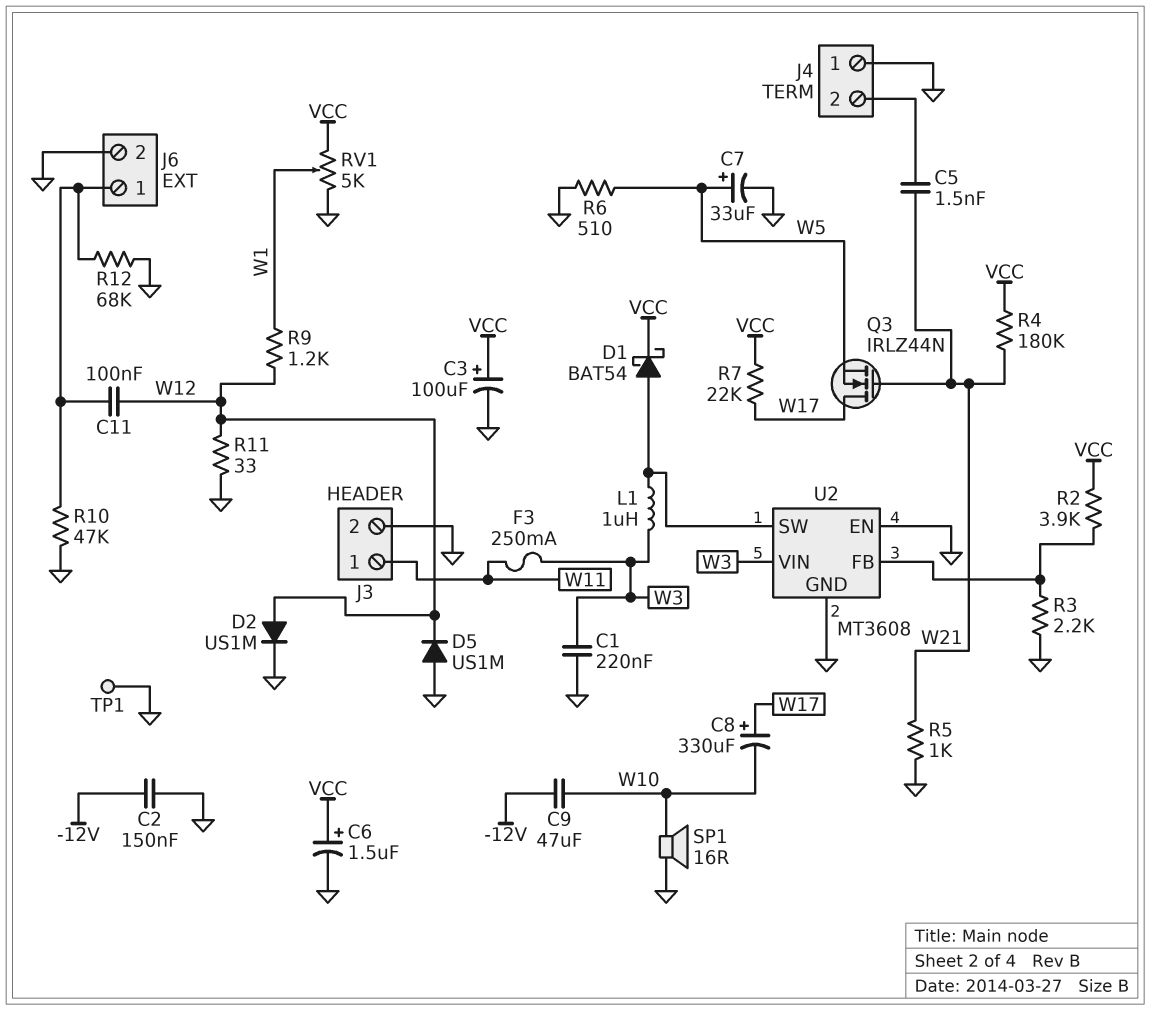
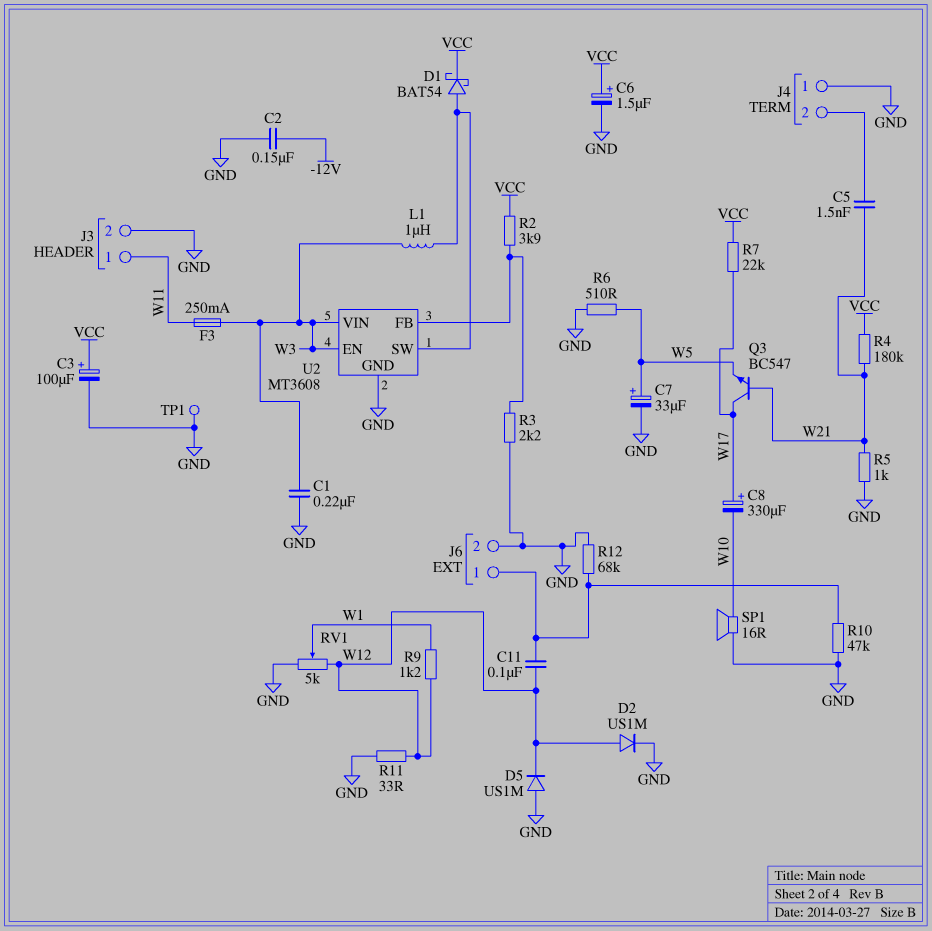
C9: 47uF (-12V, W10) -> none
Q3: NMOS IRLZ44N (G W21, D W17, S W5) -> NPN BC547 (B W21, C W17, E W5)
RV1: 5k (GND, VCC, wiper W1) -> 5k (GND, W12, wiper W1)
U2 pin EN: GND -> W3

